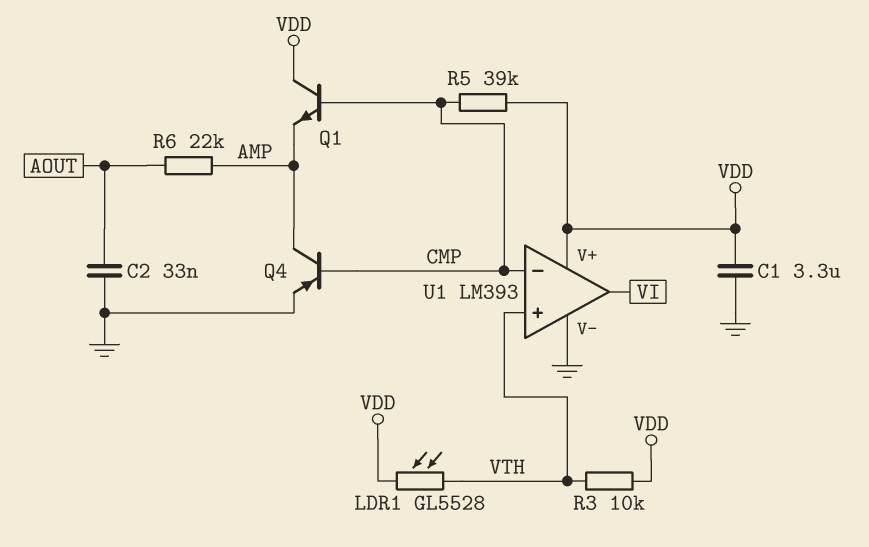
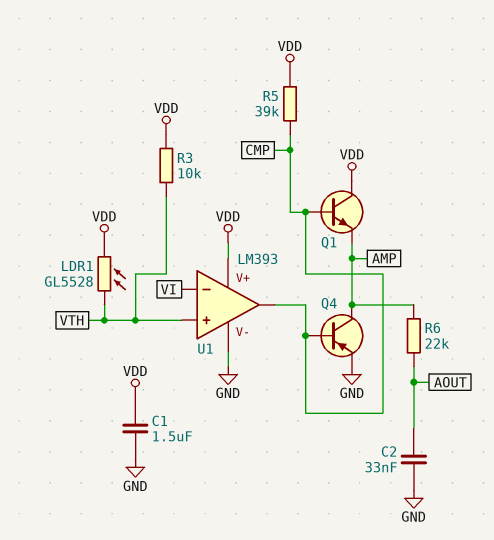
C1: 3.3uF (GND, VDD) -> 1.5uF (GND, VDD)
U1 pin in-: CMP -> VI
U1 pin out: VI -> CMP

